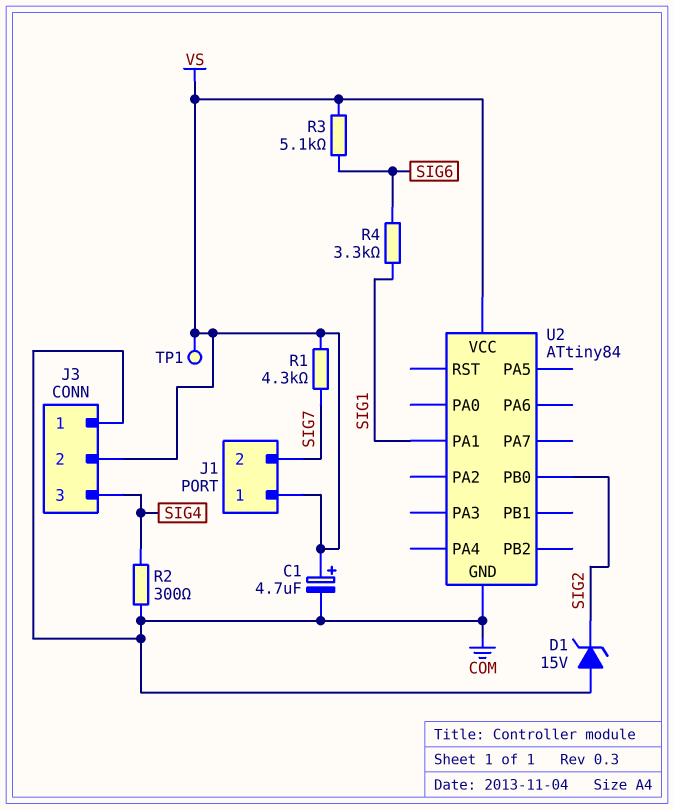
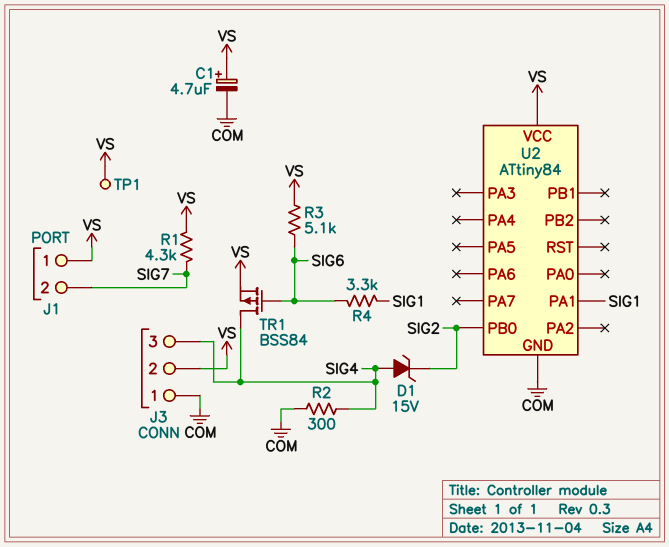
D1: zener 15V (A COM, K SIG2) -> zener 15V (A SIG4, K SIG2)
TR1: none -> PMOS BSS84 (G SIG6, D SIG4, S VS)

